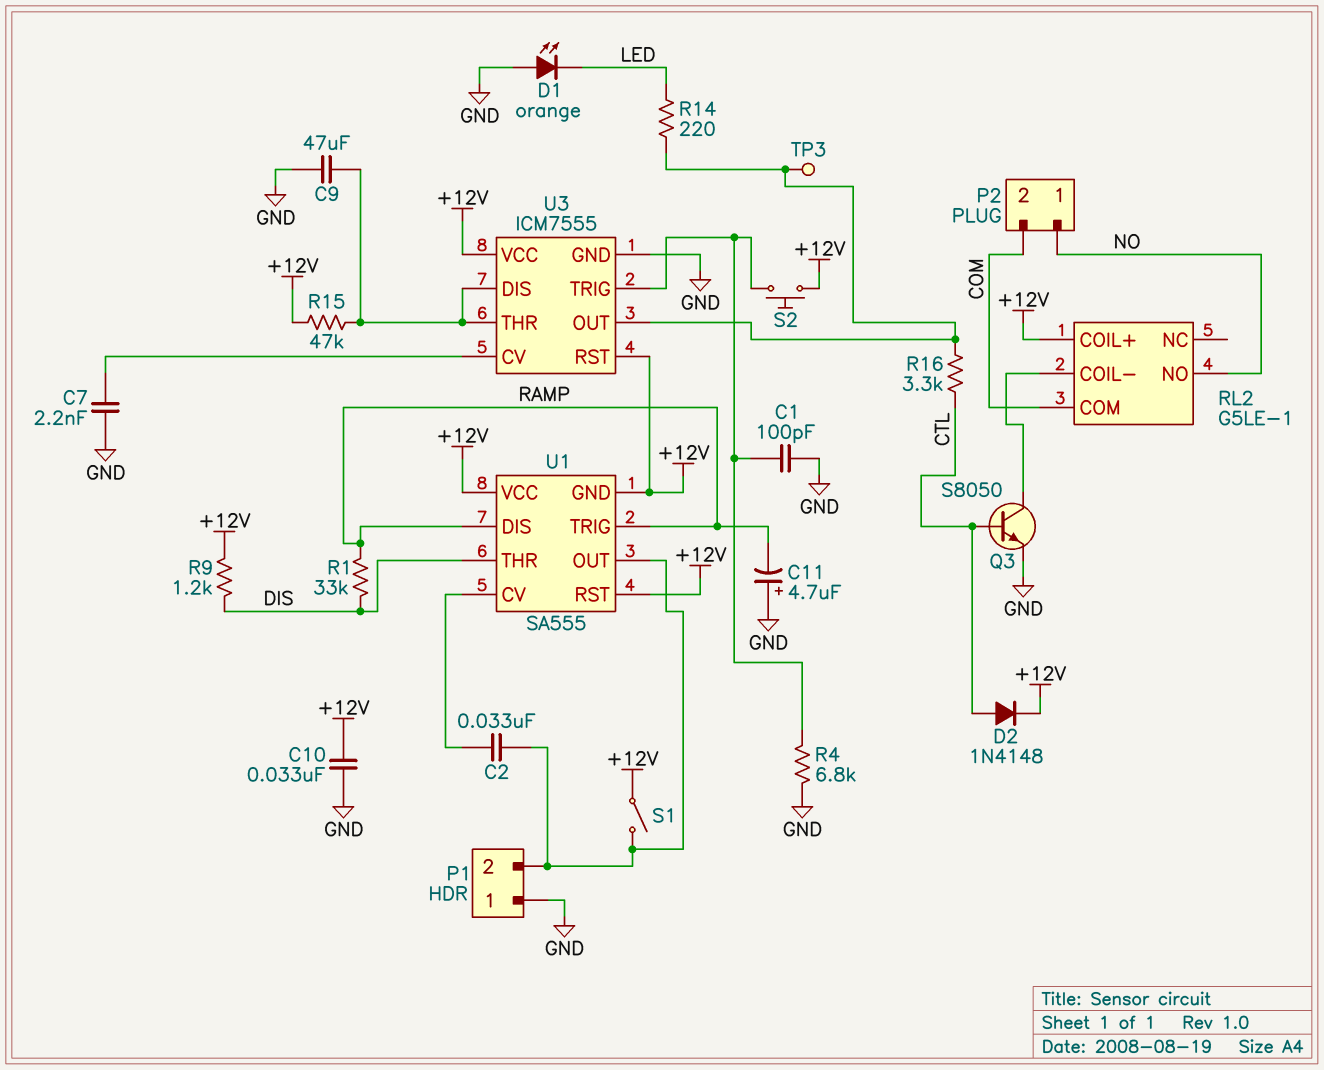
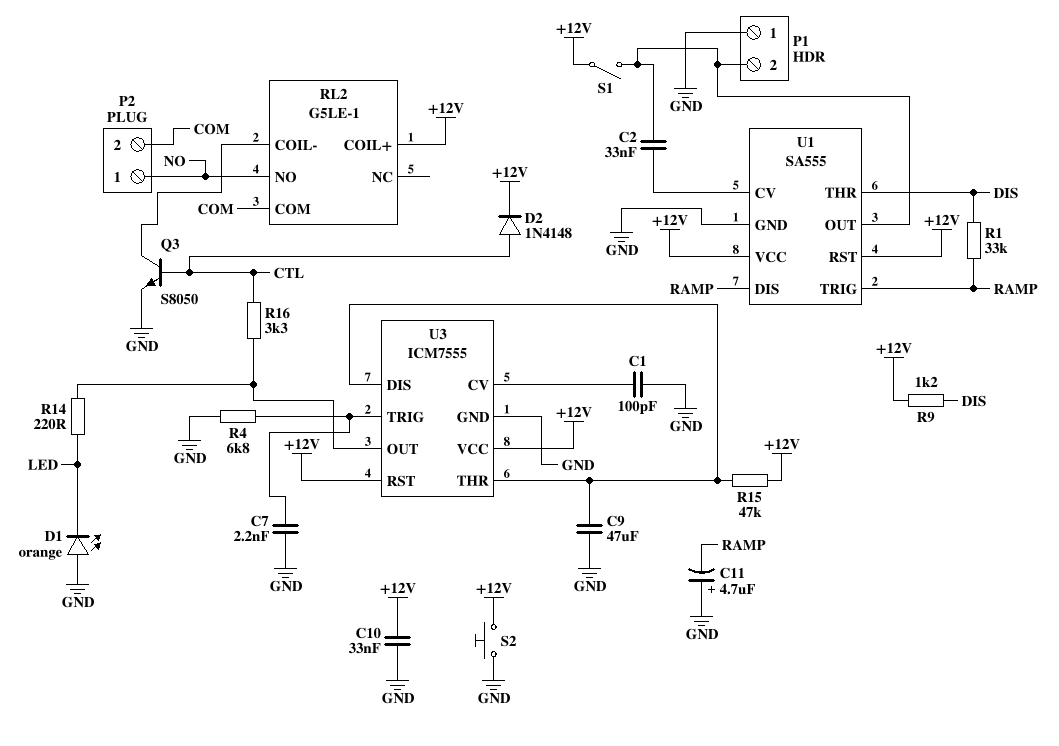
C1: 100pF (GND, U3/TRIG) -> 100pF (GND, U3/CV)
C7: 2.2nF (GND, U3/CV) -> 2.2nF (GND, U3/TRIG)
S2: button (+12V, U3/TRIG) -> button (+12V, GND)
TP3: test point (U3/OUT) -> none
U1 pin GND: +12V -> GND

